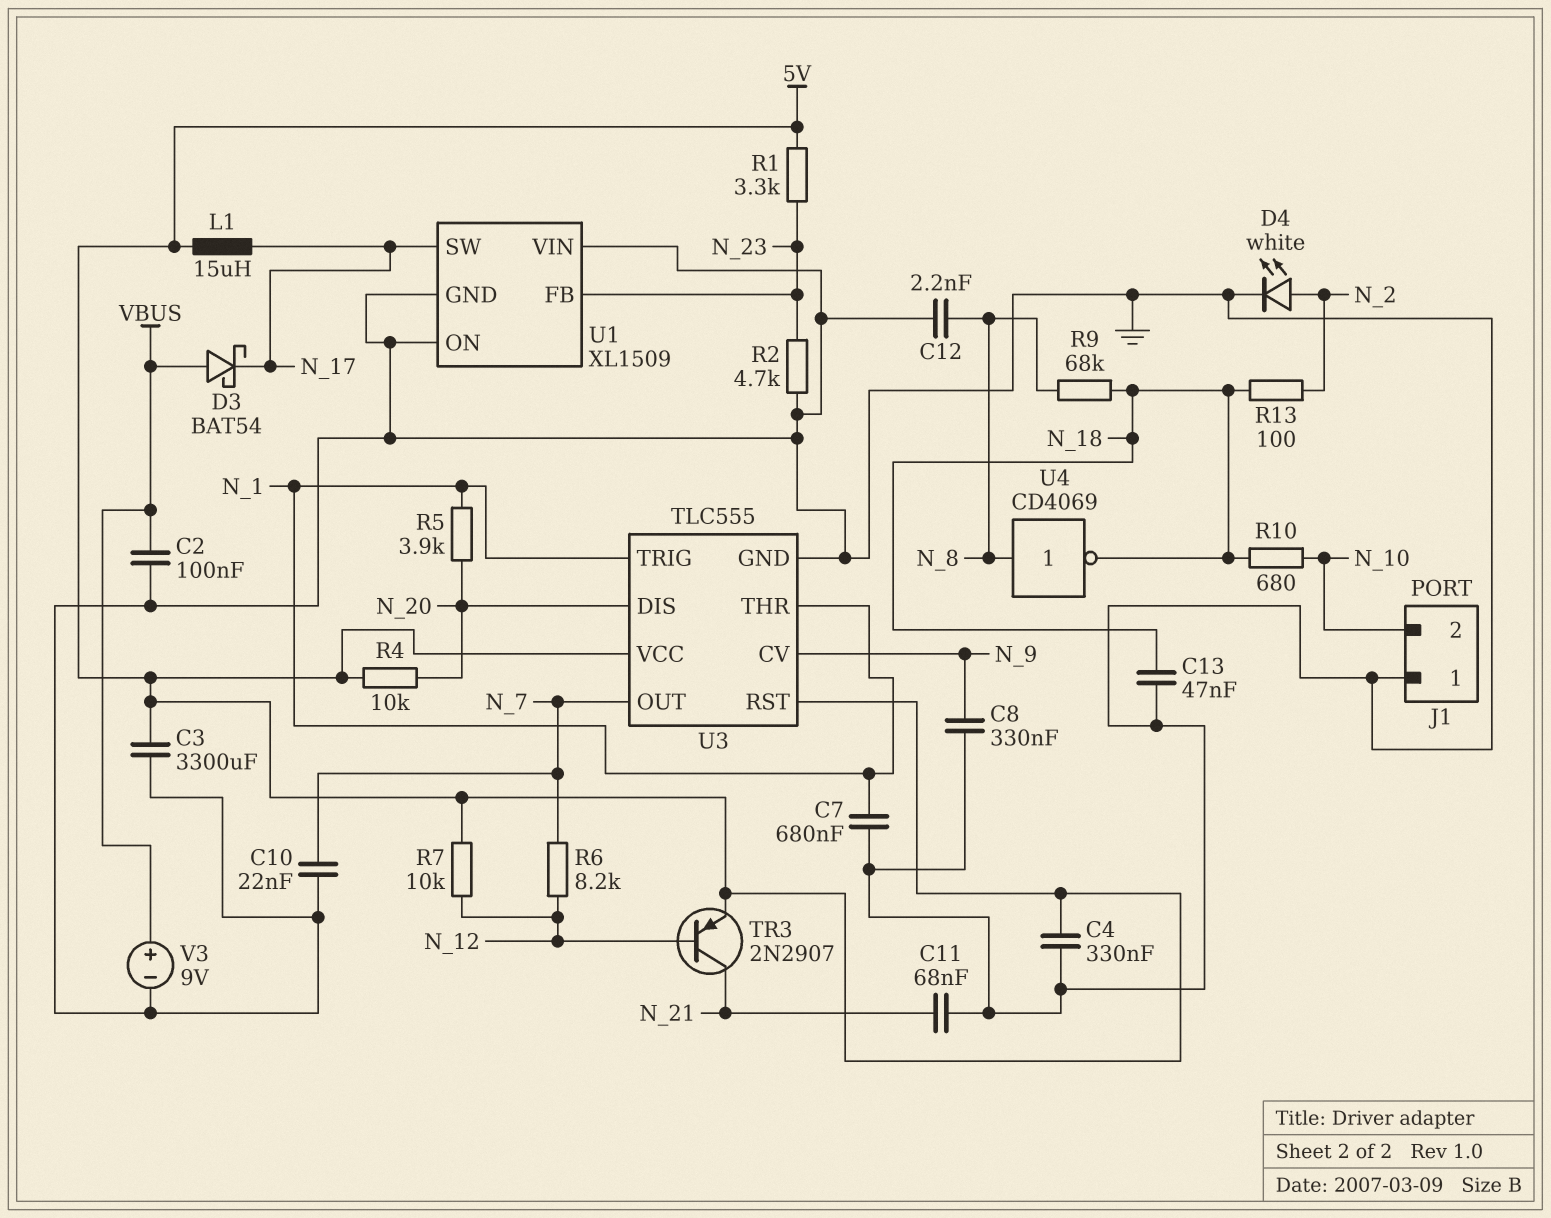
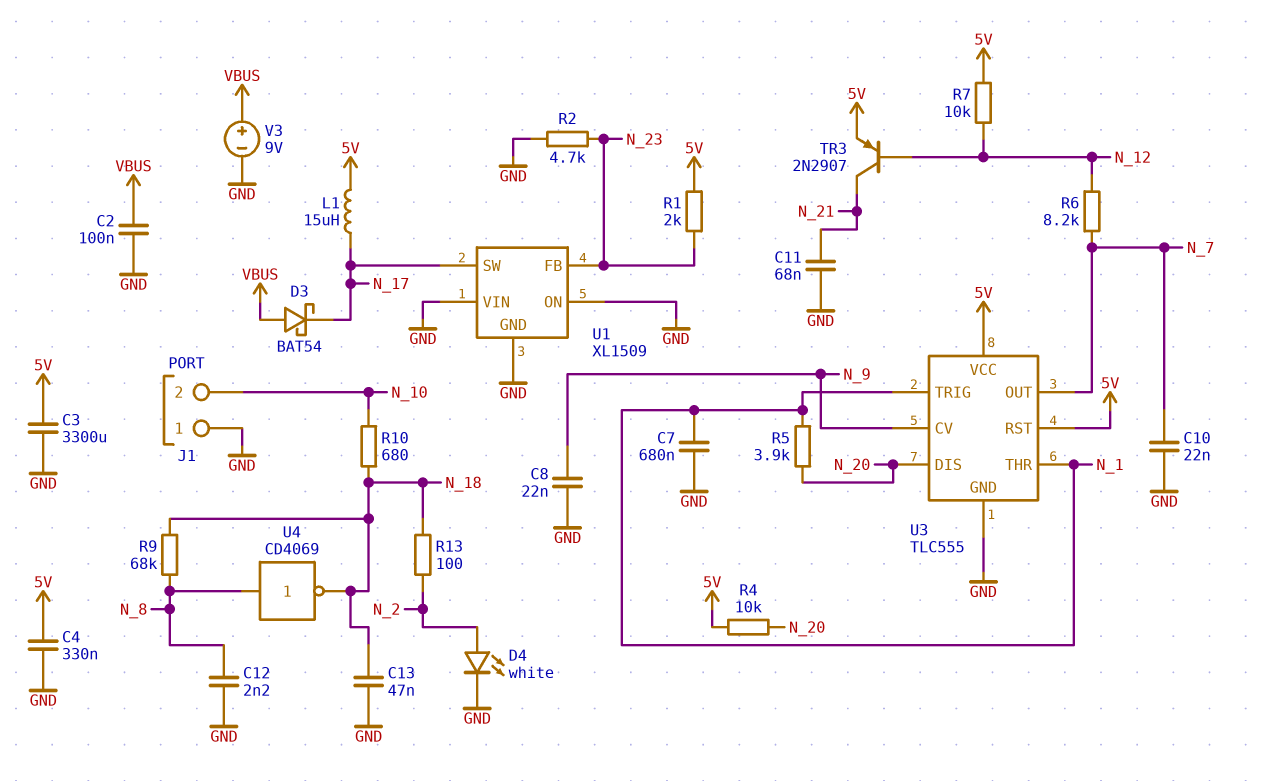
C8: 330nF (GND, N_9) -> 22nF (GND, N_9)
R1: 3.3k (5V, N_23) -> 2k (5V, N_23)

